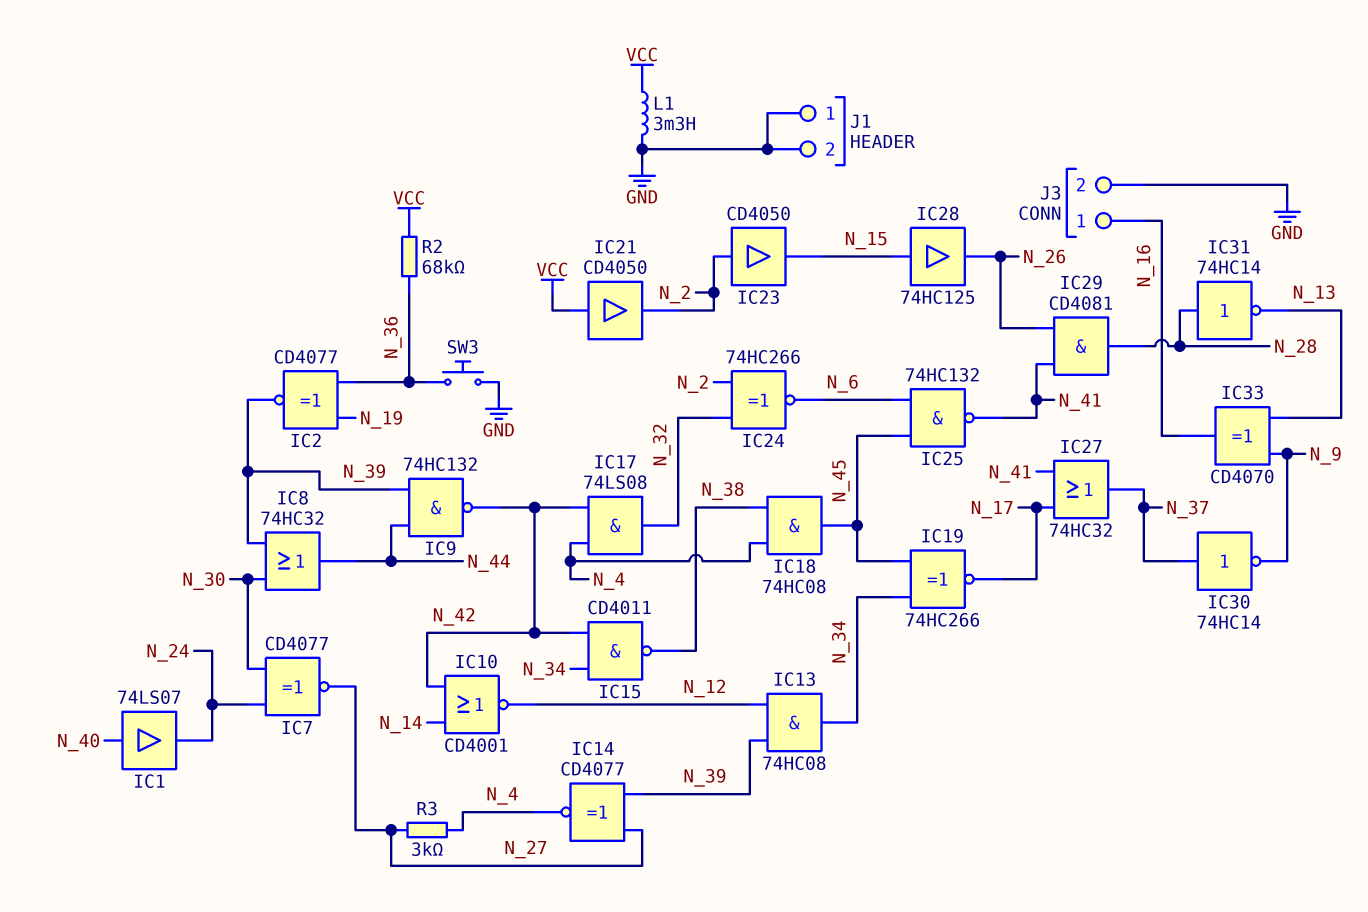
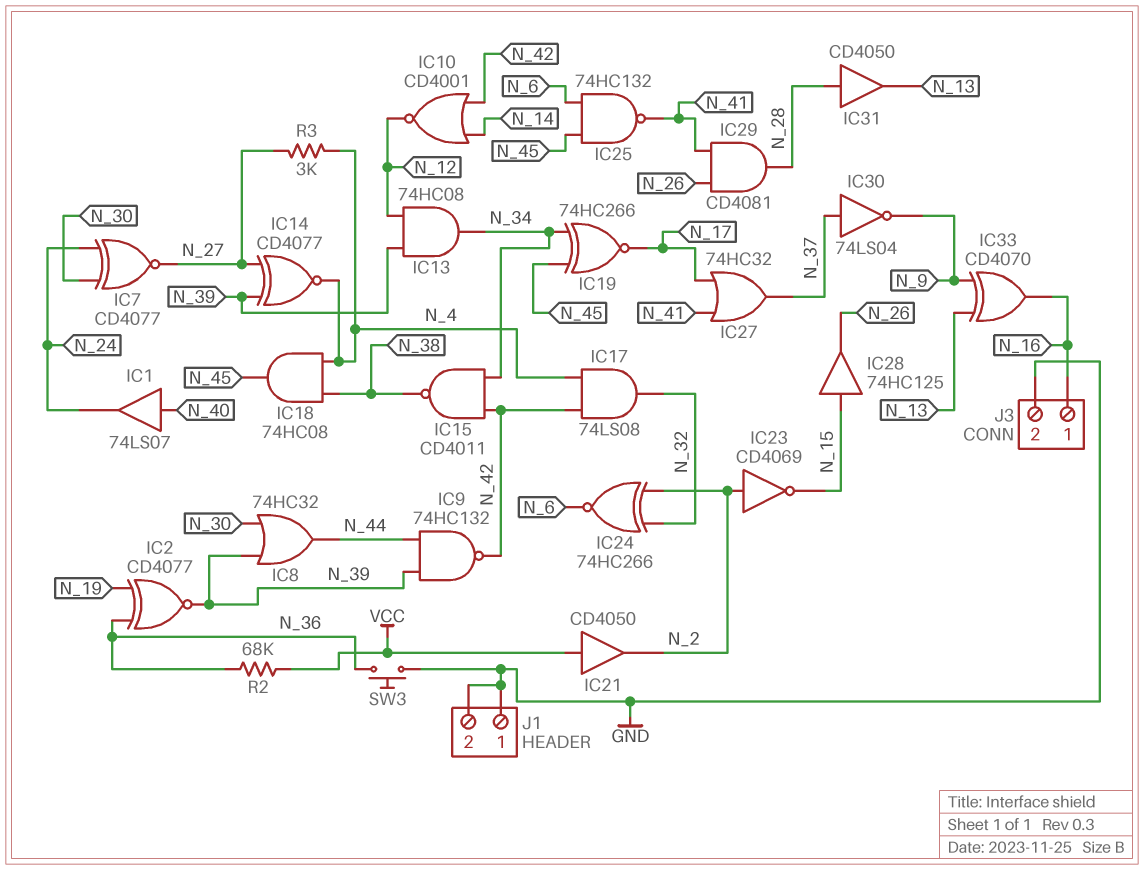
IC23: buffer CD4050 (in N_2, out N_15) -> NOT CD4069 (in N_2, out N_15)
IC30: NOT 74HC14 (in N_37, out N_9) -> NOT 74LS04 (in N_37, out N_9)
IC31: NOT 74HC14 (in N_28, out N_13) -> buffer CD4050 (in N_28, out N_13)
L1: 3.3mH (GND, VCC) -> none

